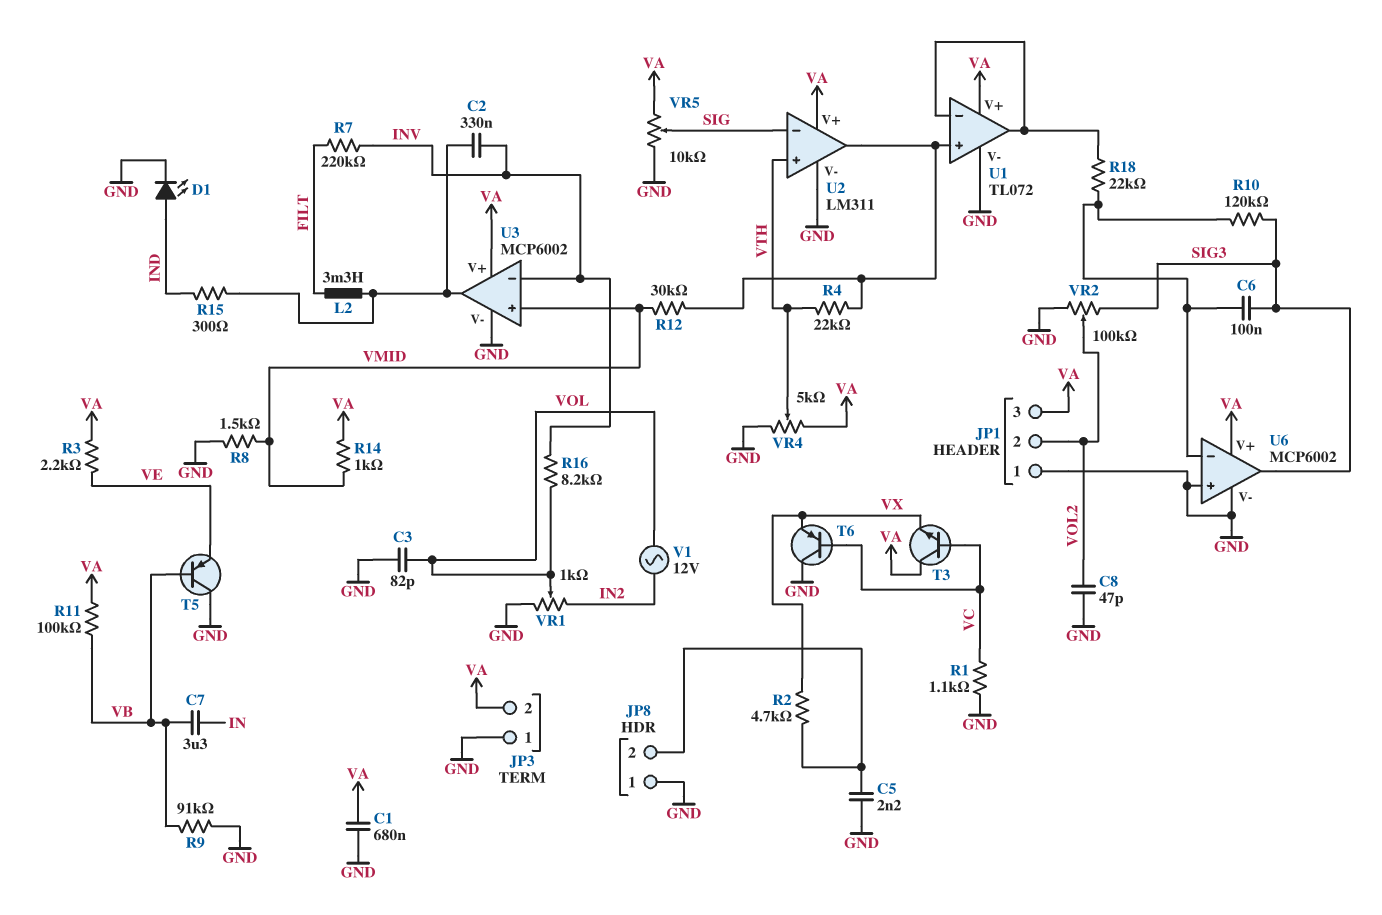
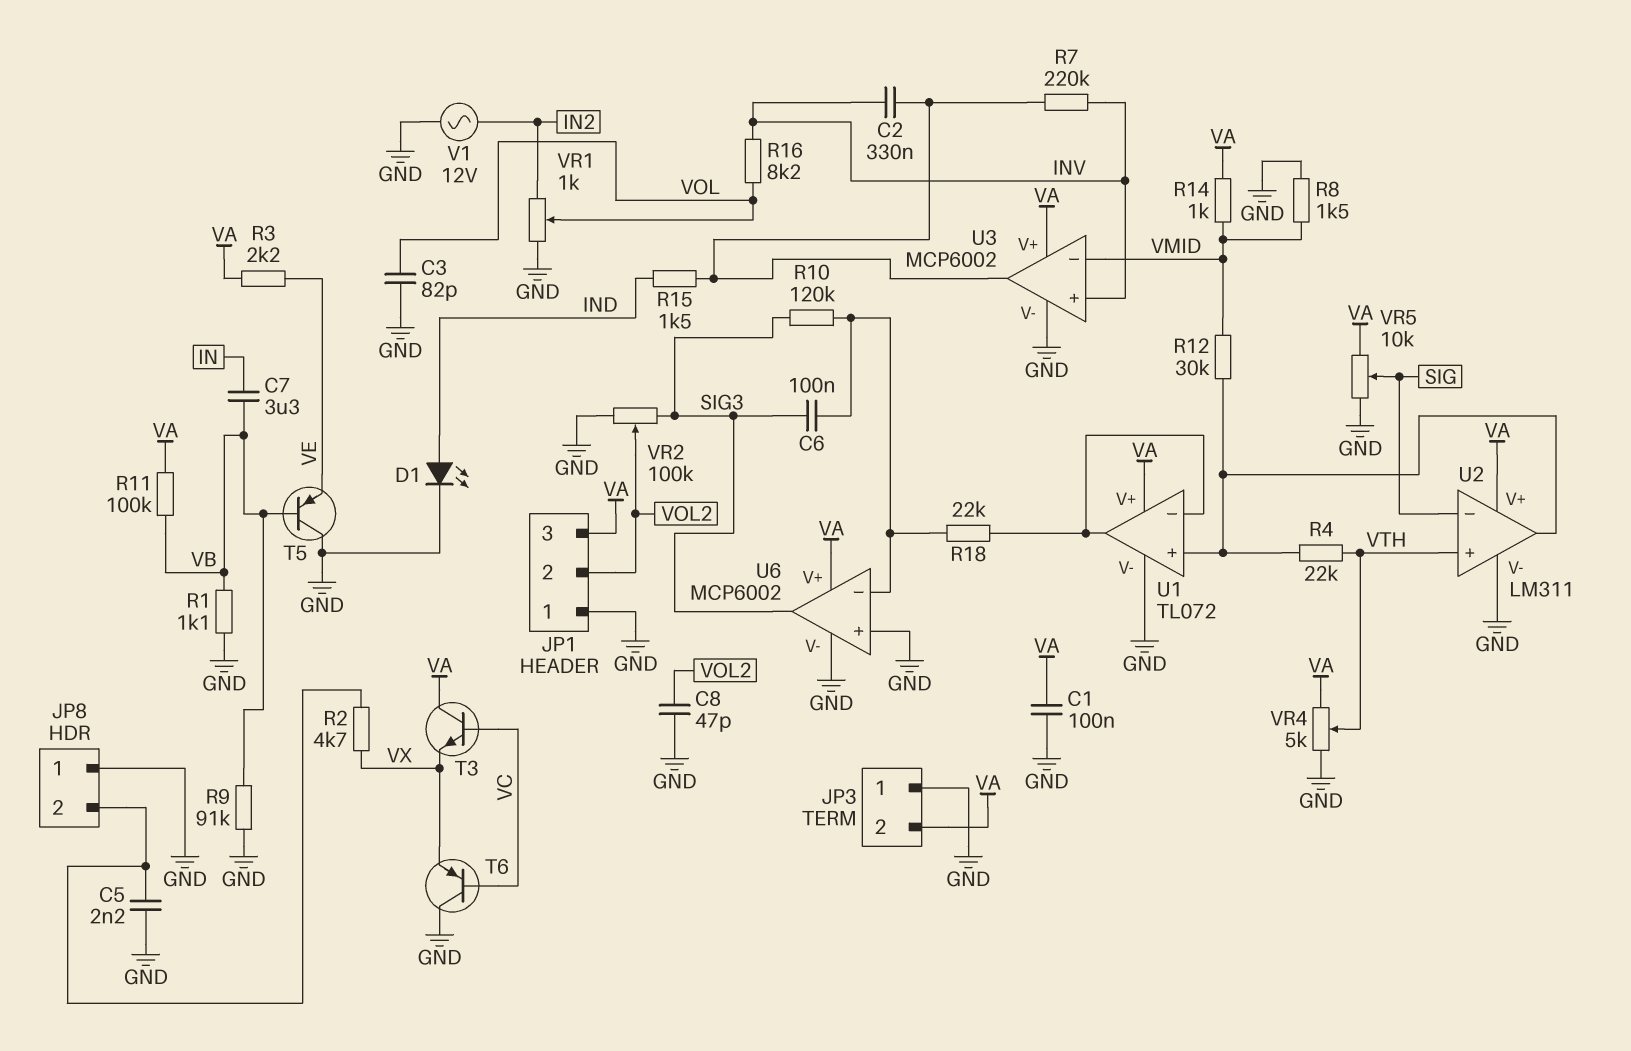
C1: 680nF (GND, VA) -> 100nF (GND, VA)
L2: 3.3mH (FILT, U3/out) -> none
R1: 1.1k (GND, VC) -> 1.1k (GND, VB)
R7: 220k (FILT, INV) -> 220k (INV, U3/out)
R15: 300 (IND, U3/out) -> 1.5k (IND, U3/out)
U3 pin in+: VMID -> INV
U3 pin in-: INV -> VMID
V1: AC 12V (IN2, VOL) -> AC 12V (GND, IN2)

